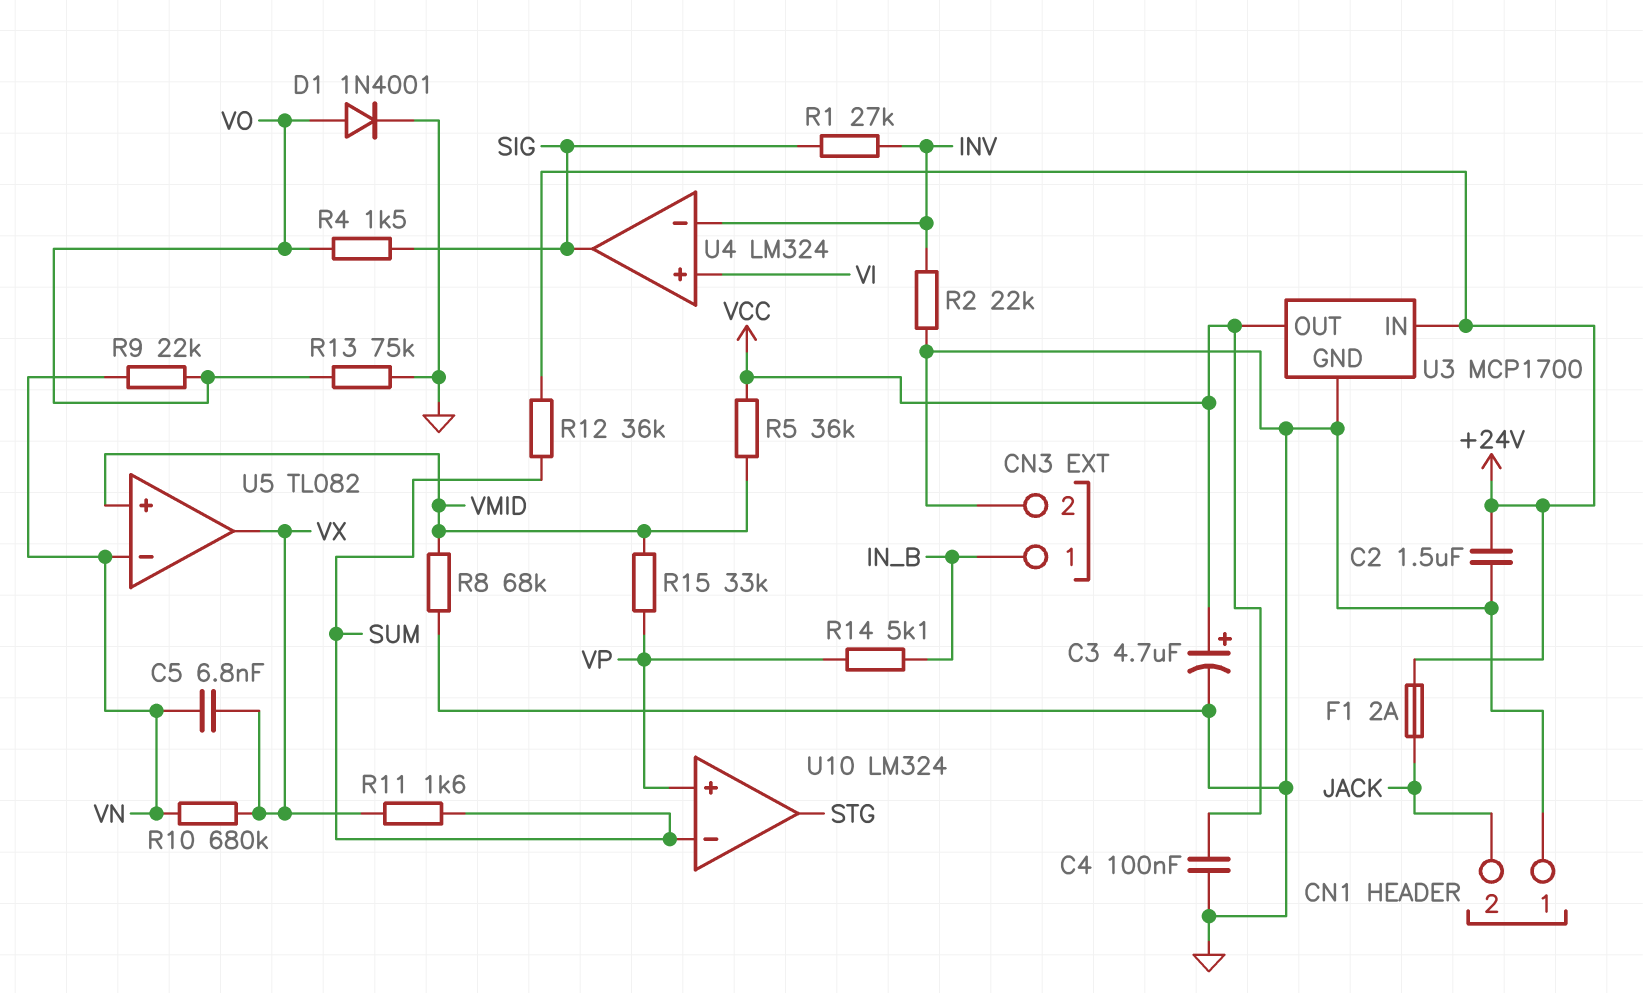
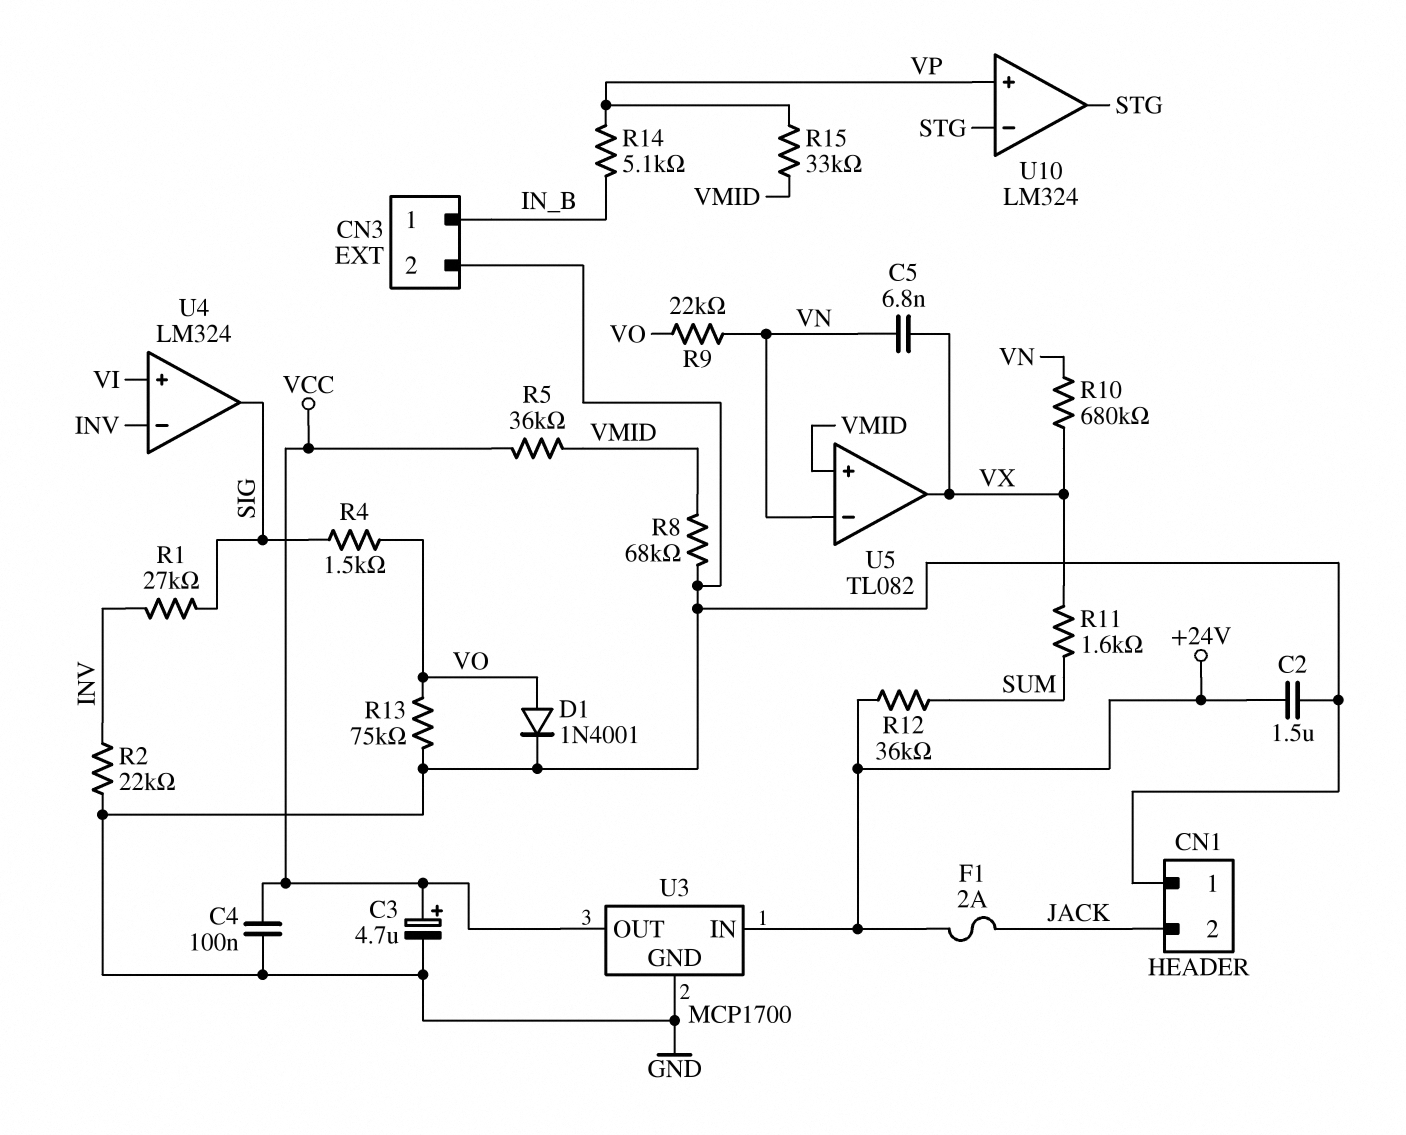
U10 pin in-: SUM -> STG

